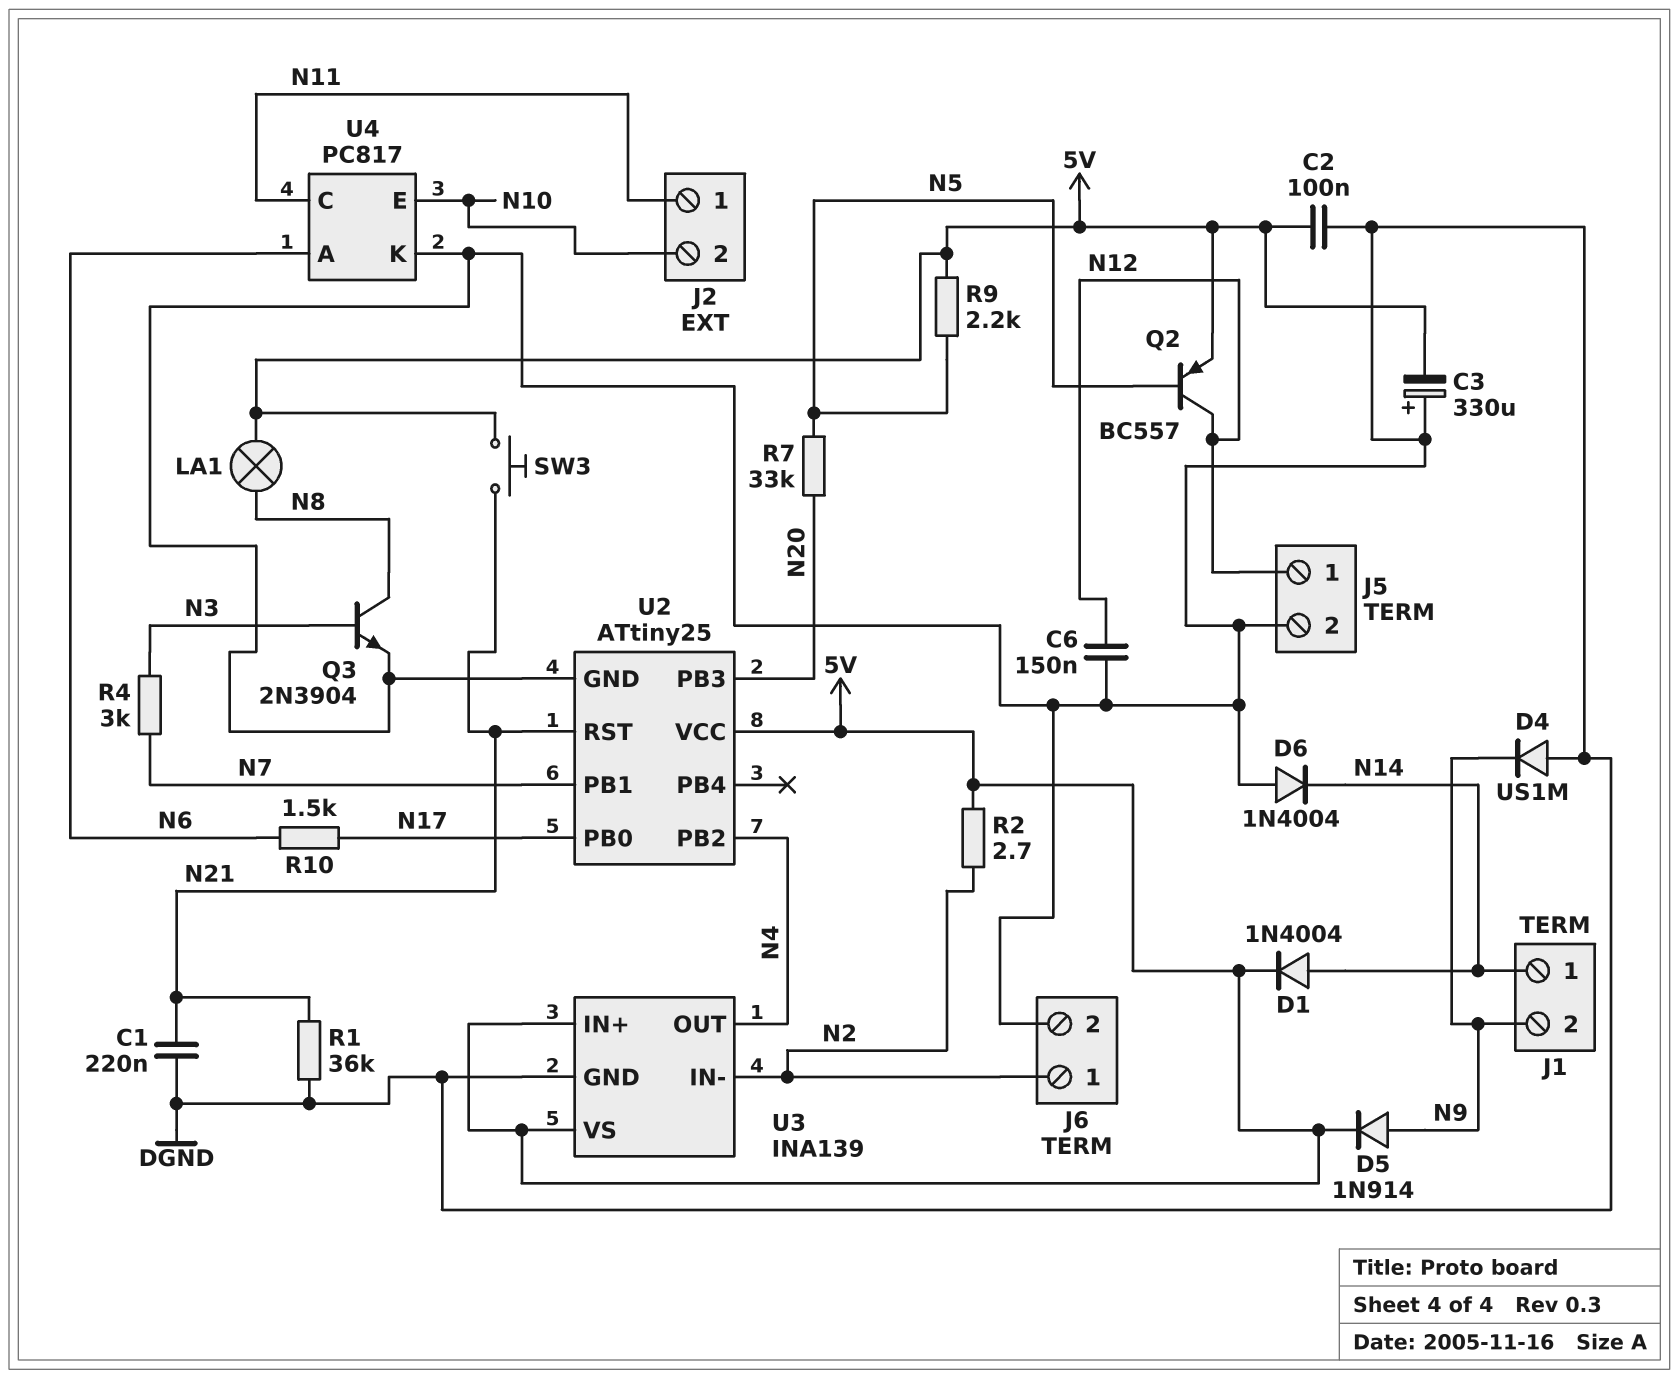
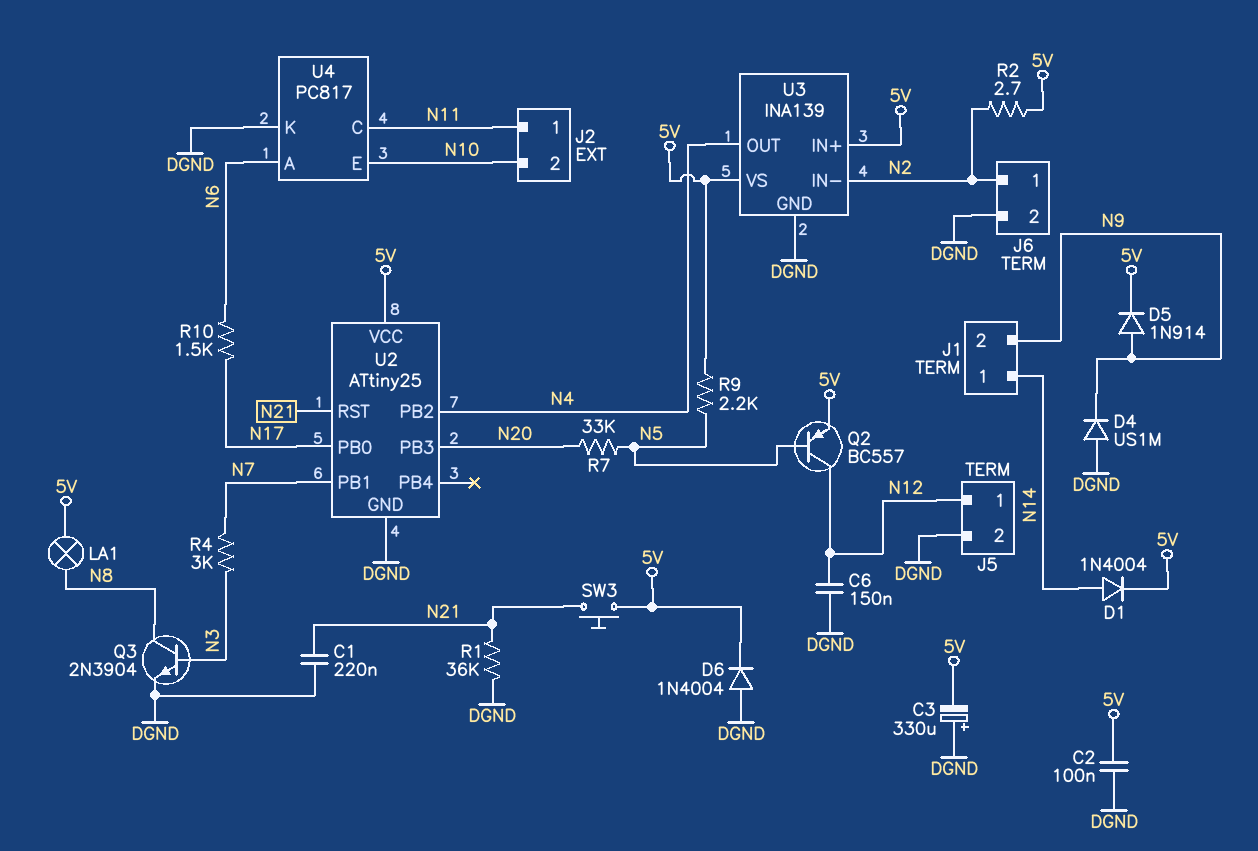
D6: diode 1N4004 (A DGND, K N14) -> diode 1N4004 (A DGND, K 5V)

